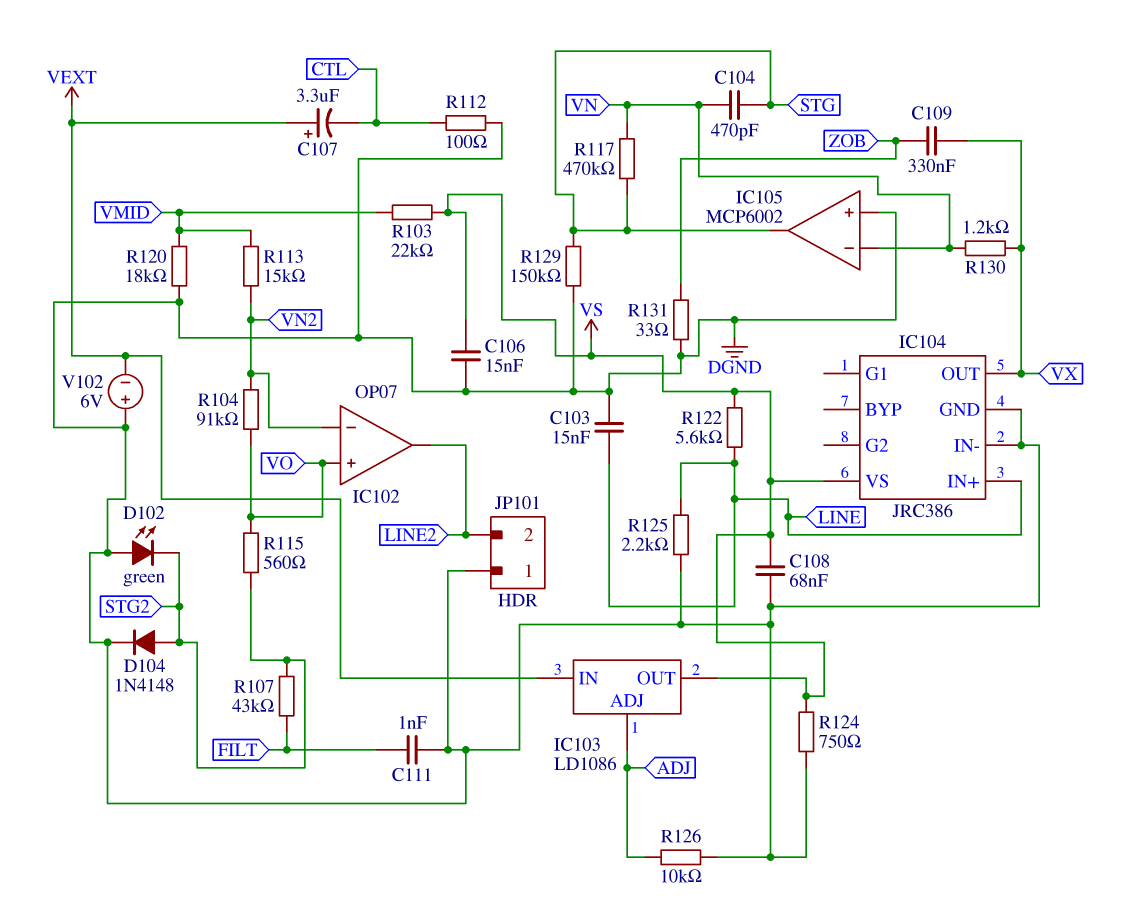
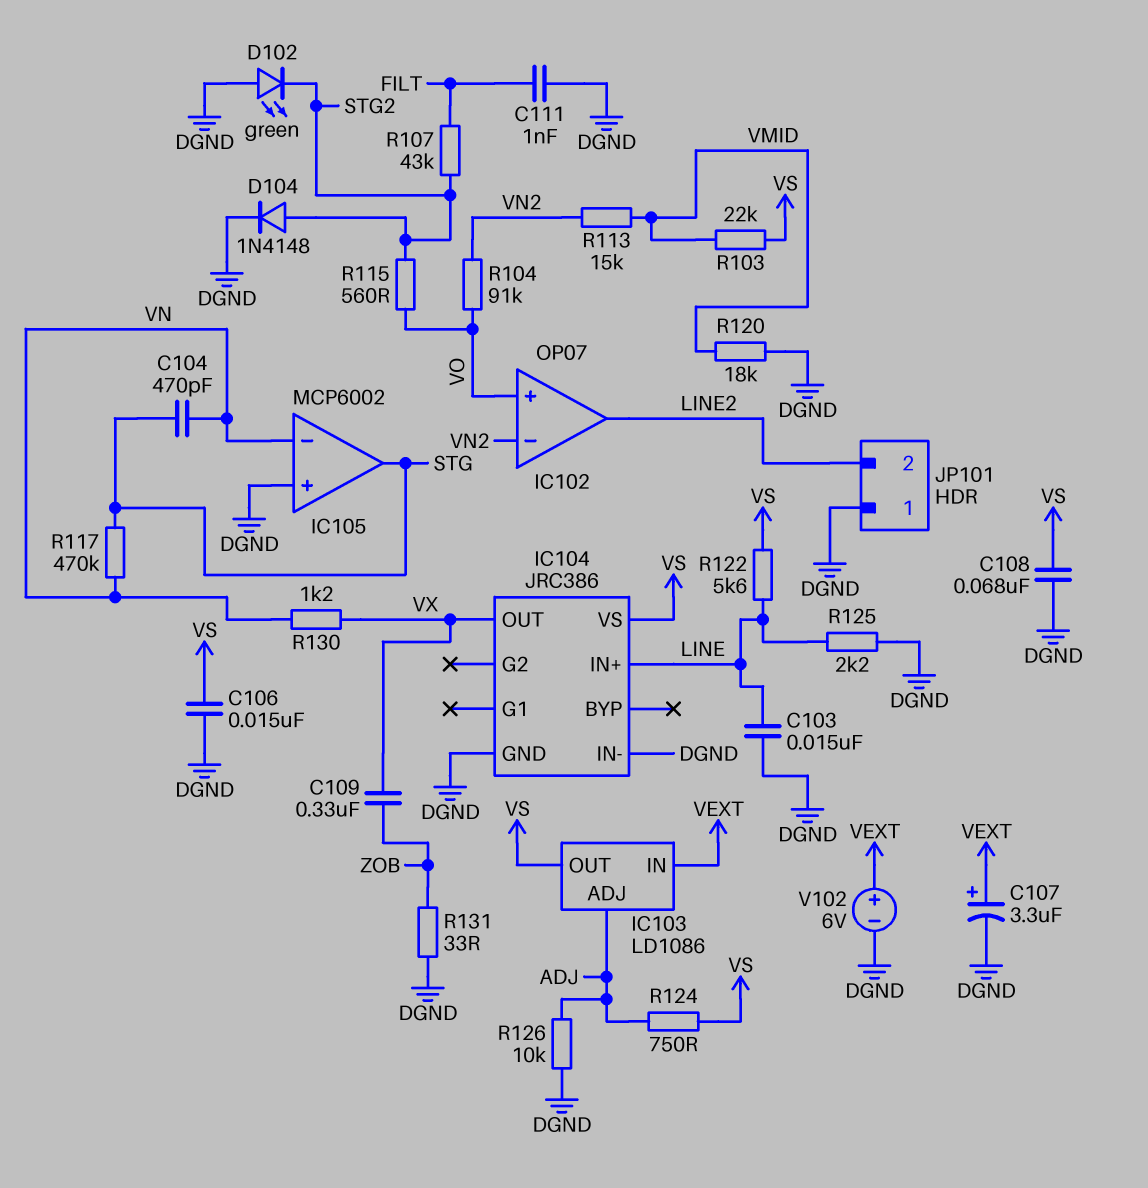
C107: 3.3uF (plus VEXT, minus CTL) -> 3.3uF (plus VEXT, minus DGND)
R112: 100 (CTL, DGND) -> none
R124: 750 (DGND, VS) -> 750 (ADJ, VS)
R129: 150k (DGND, STG) -> none
V102: 6V (plus DGND, minus VEXT) -> 6V (plus VEXT, minus DGND)

